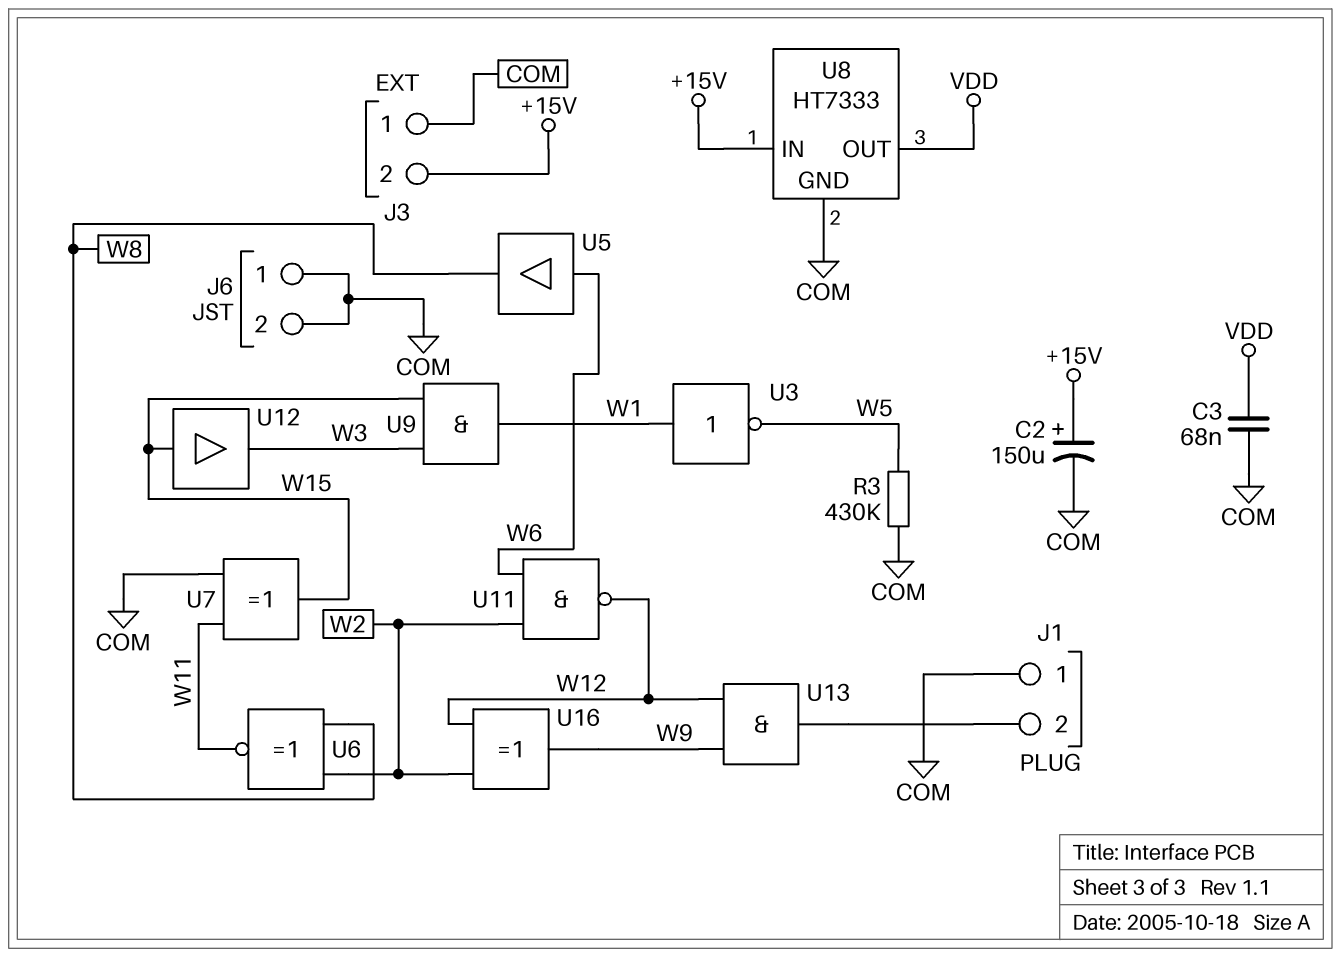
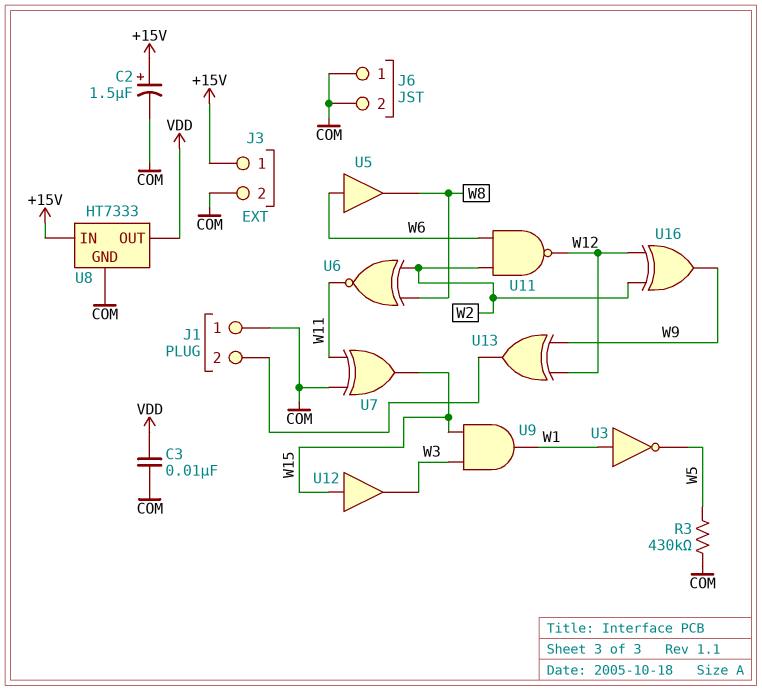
C2: 150uF (plus +15V, minus COM) -> 1.5uF (plus +15V, minus COM)
C3: 68nF (COM, VDD) -> 10nF (COM, VDD)
J3 pin 1: COM -> +15V
J3 pin 2: +15V -> COM
U13: AND (in W9, in W12, out J1/2) -> XOR (in W9, in W12, out J1/2)

